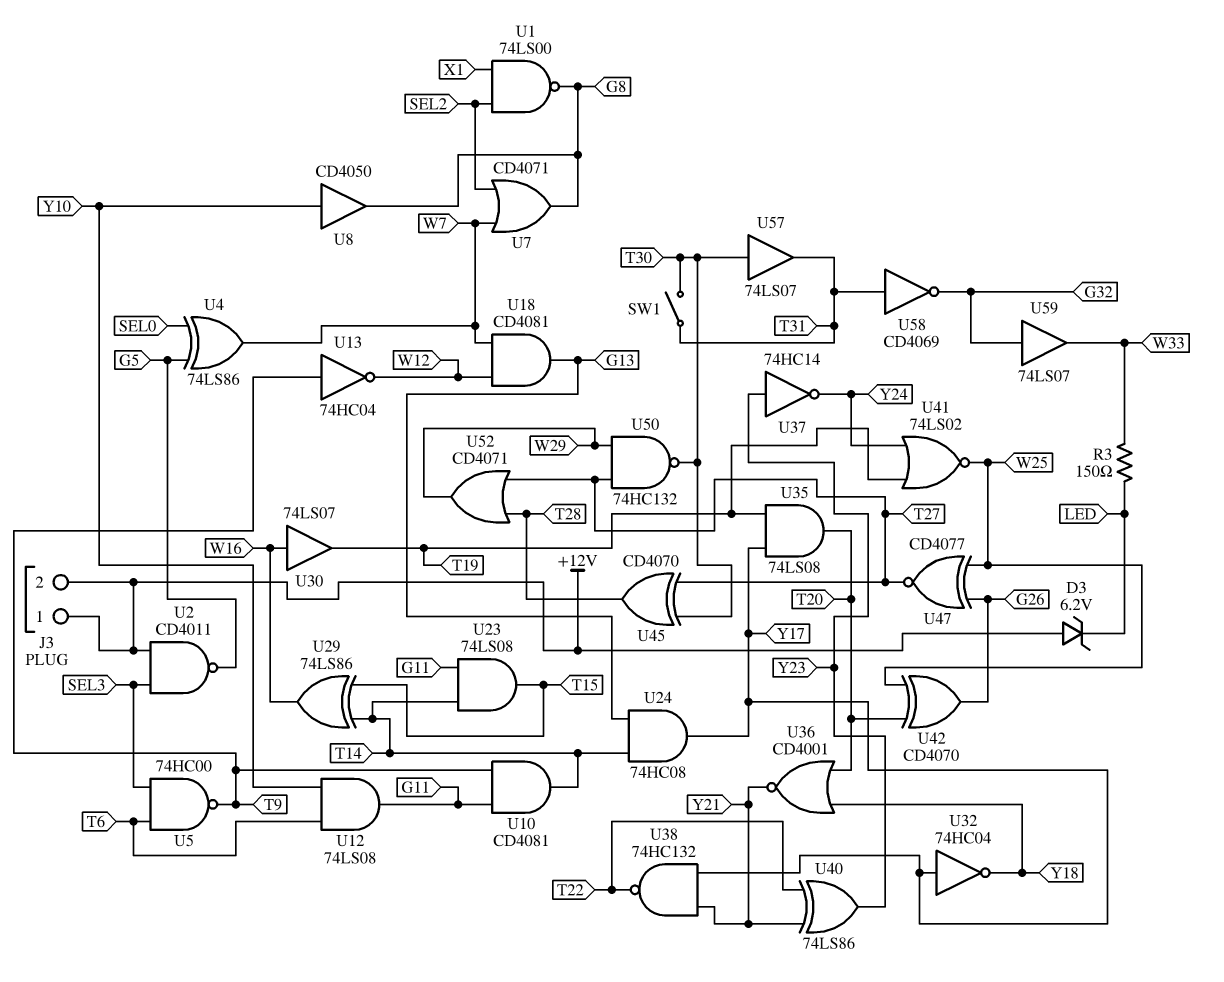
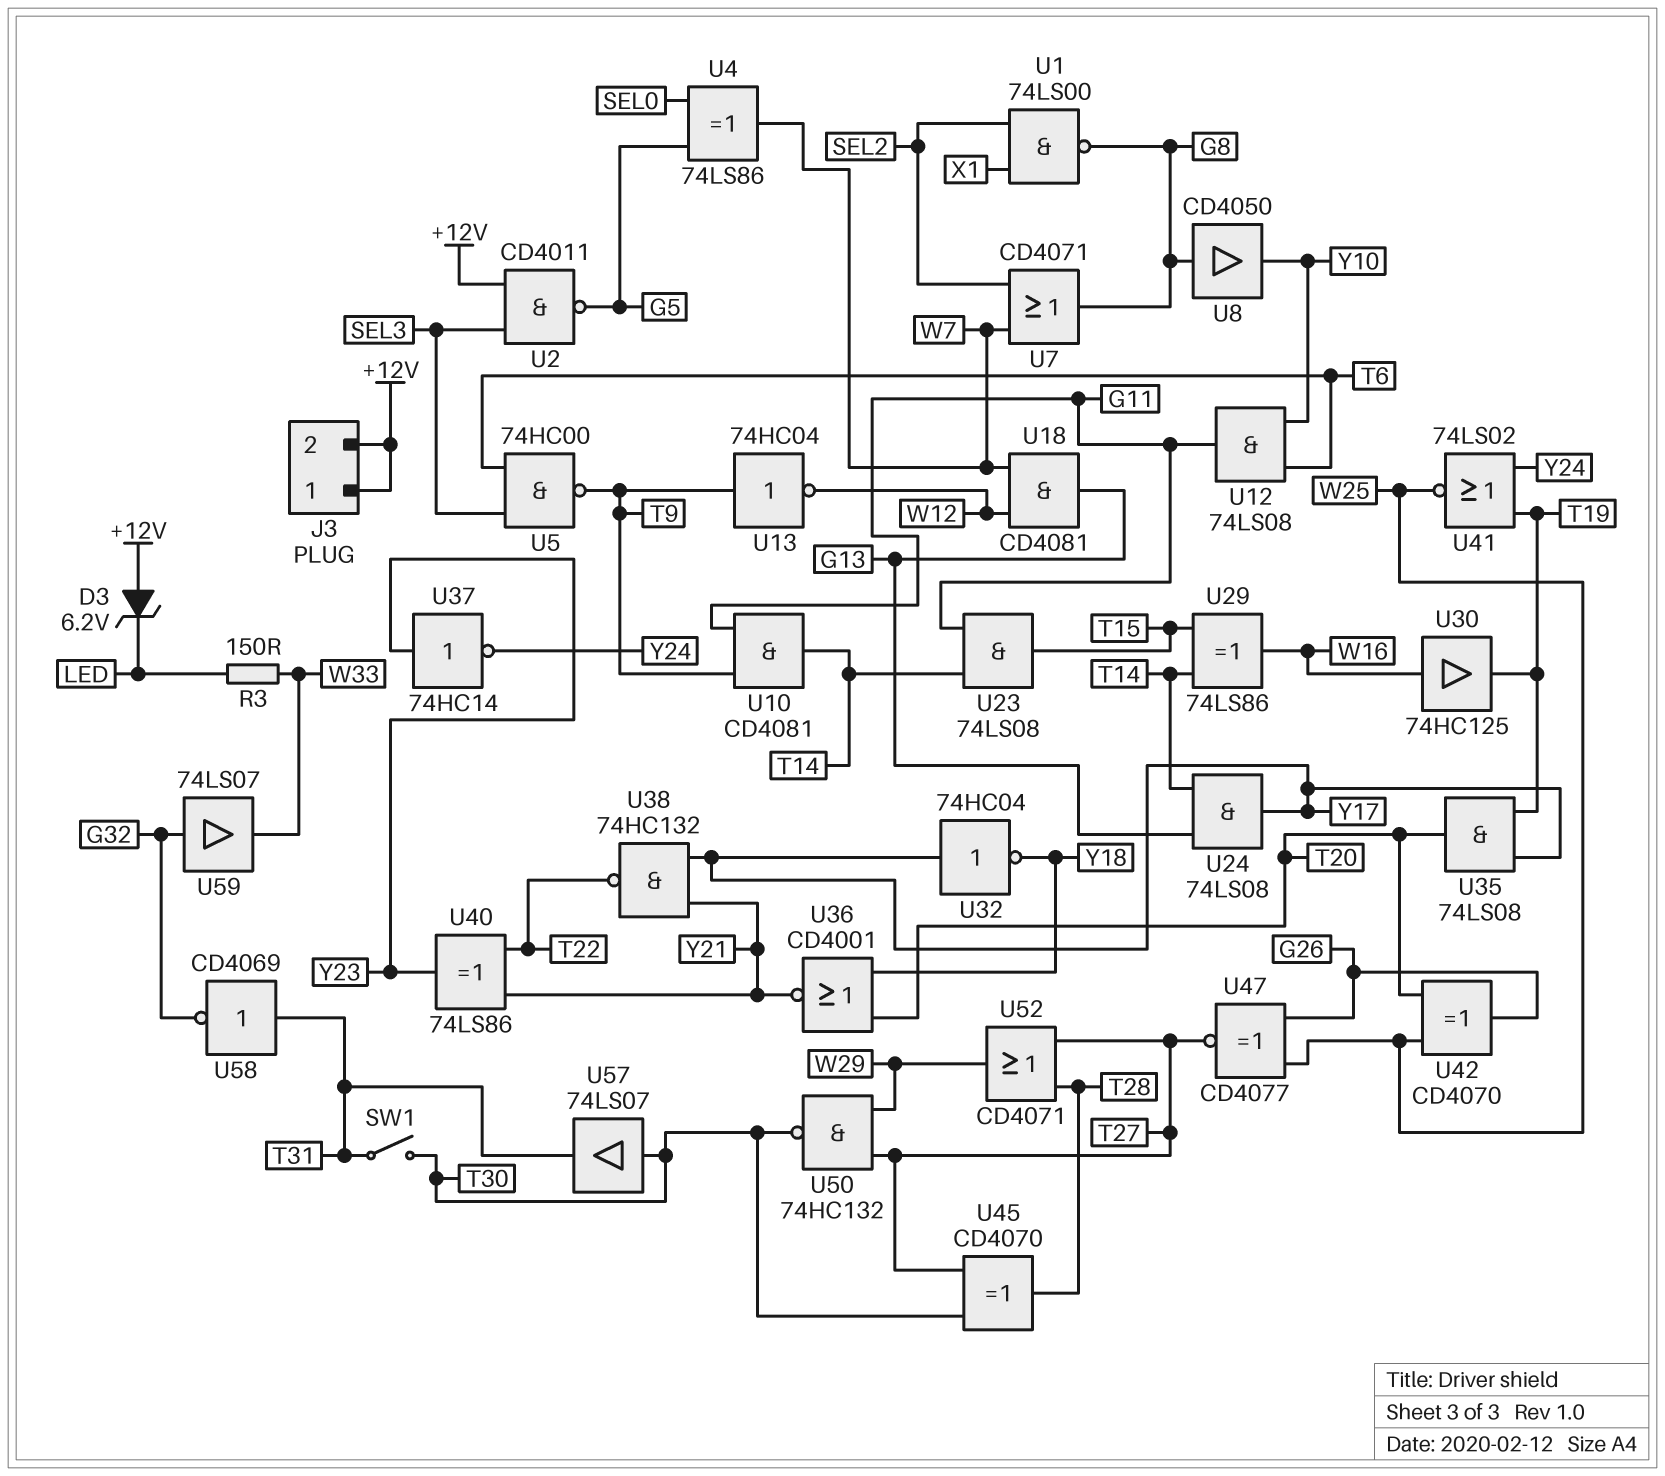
U8: buffer CD4050 (in Y10, out G8) -> buffer CD4050 (in G8, out Y10)
U24: AND 74HC08 (in G13, in T14, out Y17) -> AND 74LS08 (in G13, in T14, out Y17)
U30: buffer 74LS07 (in W16, out T19) -> buffer 74HC125 (in W16, out T19)

